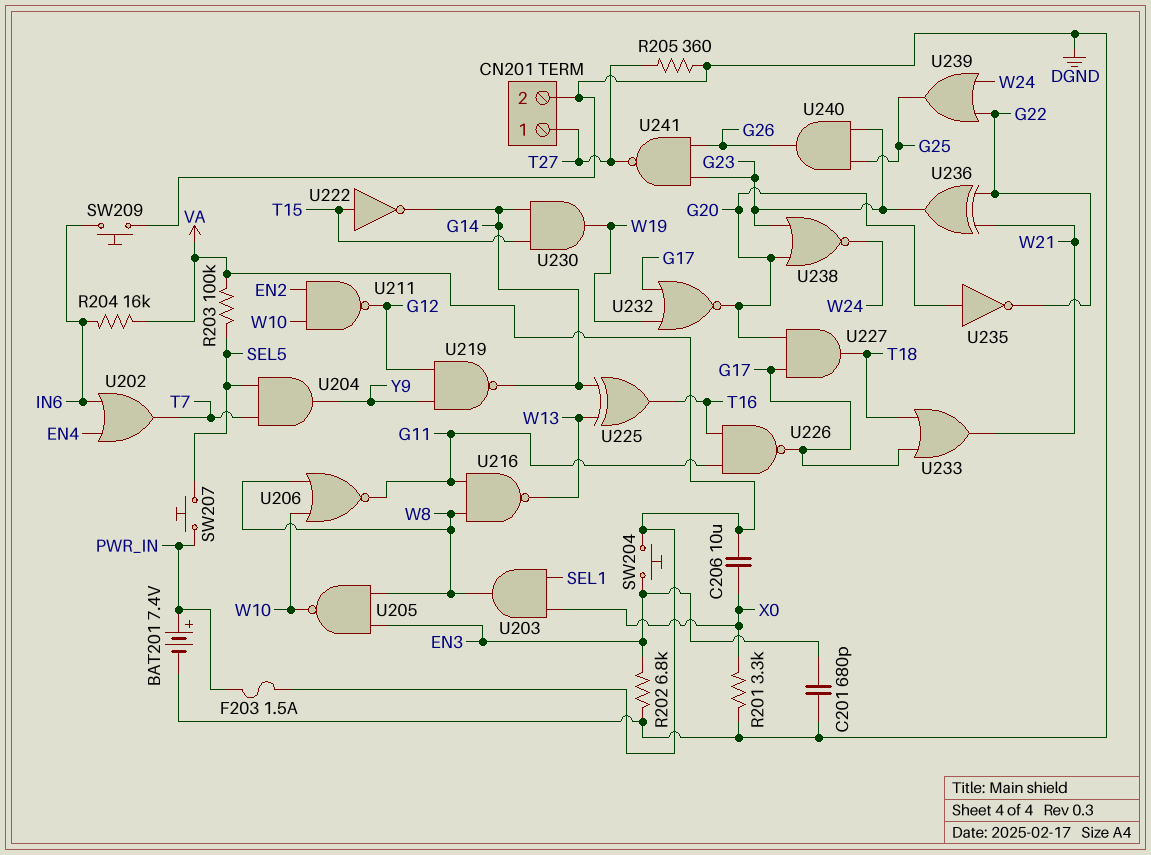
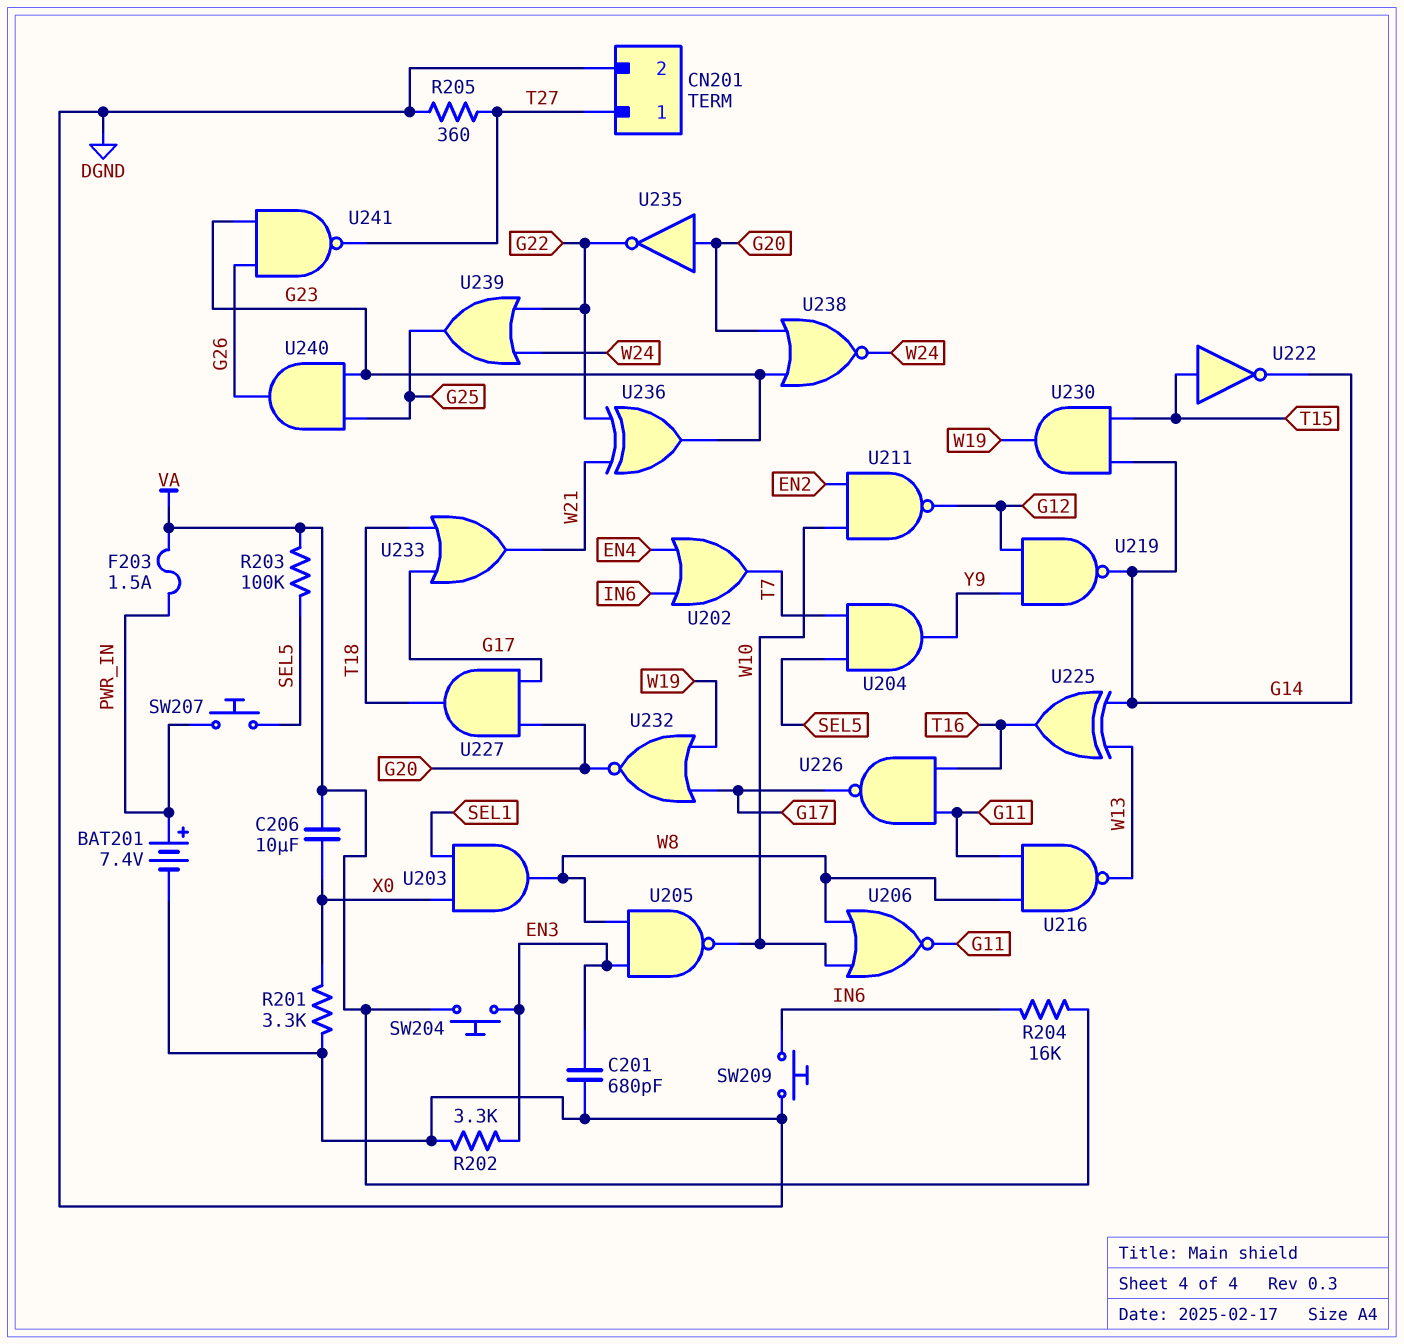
R202: 6.8k (DGND, EN3) -> 3.3k (DGND, EN3)

